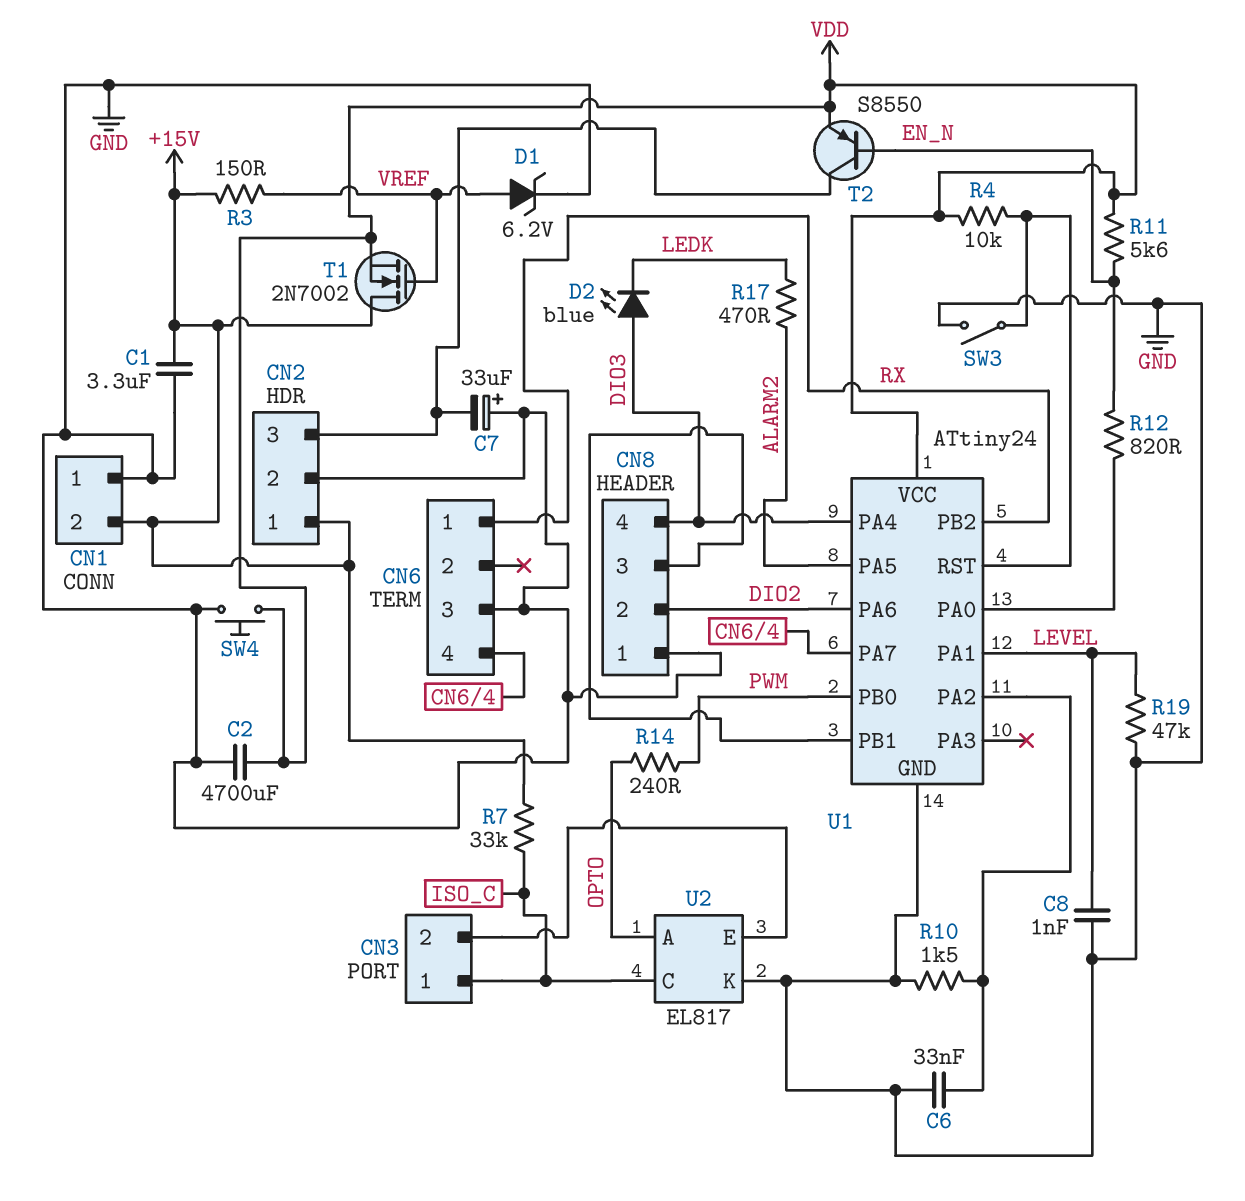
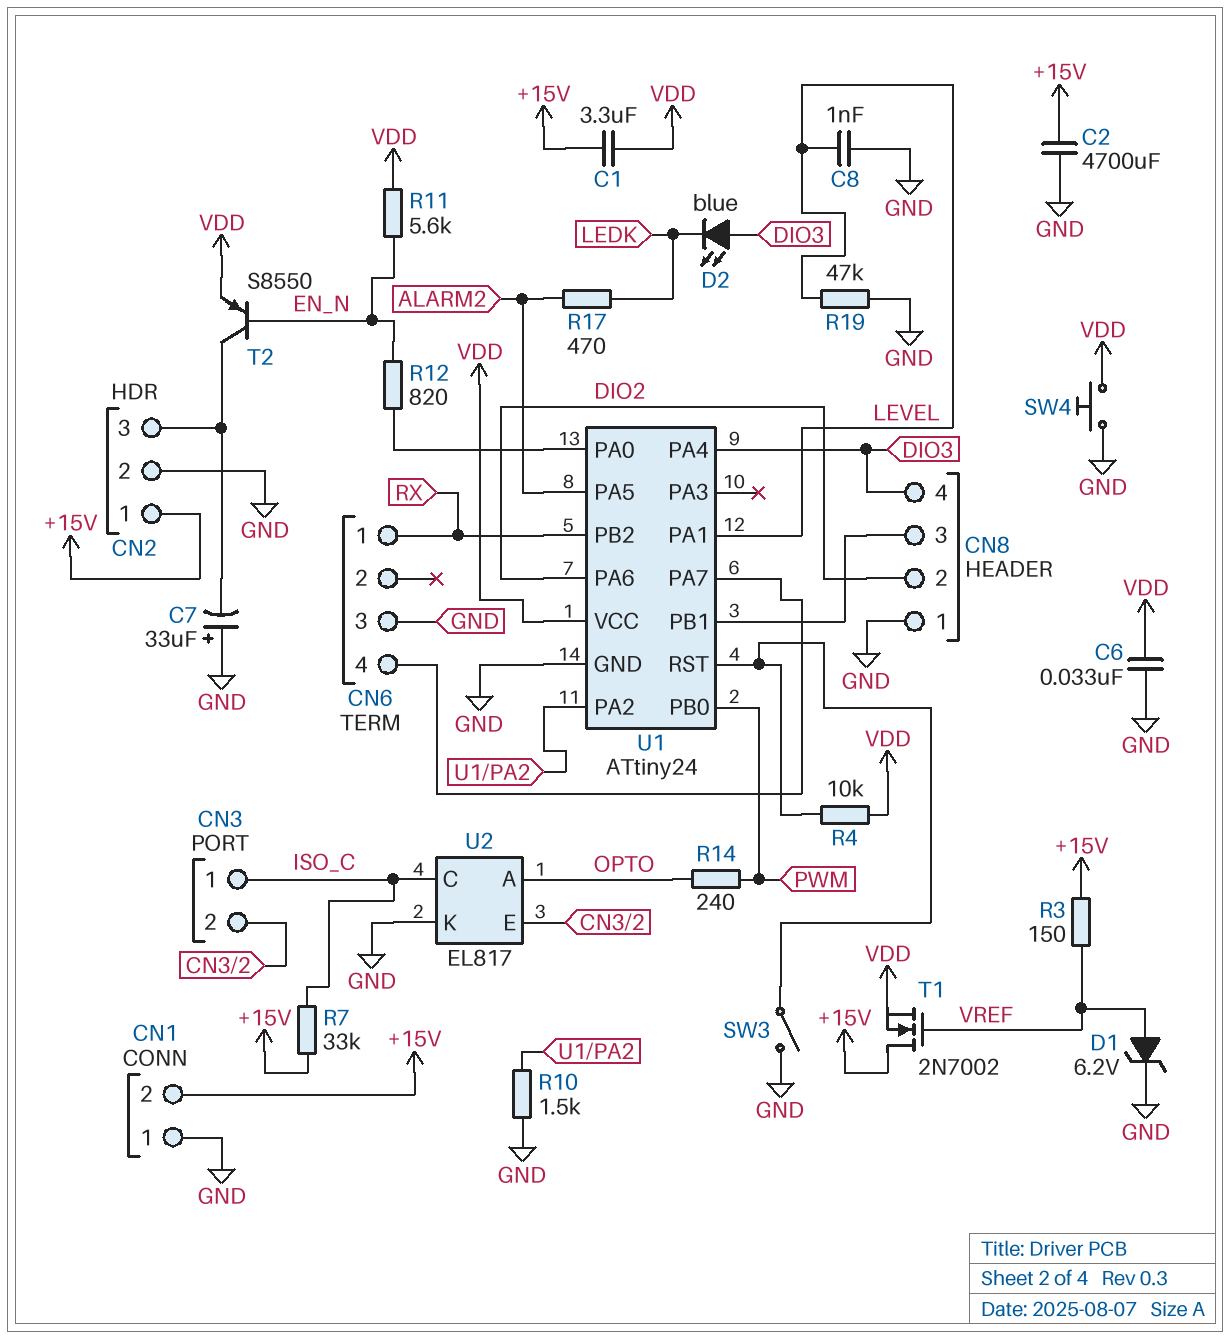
C1: 3.3uF (+15V, GND) -> 3.3uF (+15V, VDD)
C2: 4700uF (GND, VDD) -> 4700uF (+15V, GND)
C6: 33nF (GND, U1/PA2) -> 33nF (GND, VDD)

